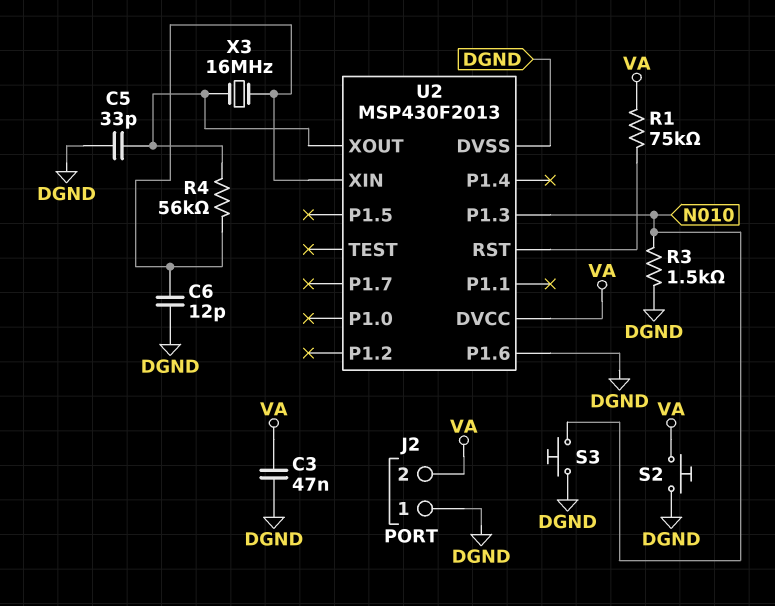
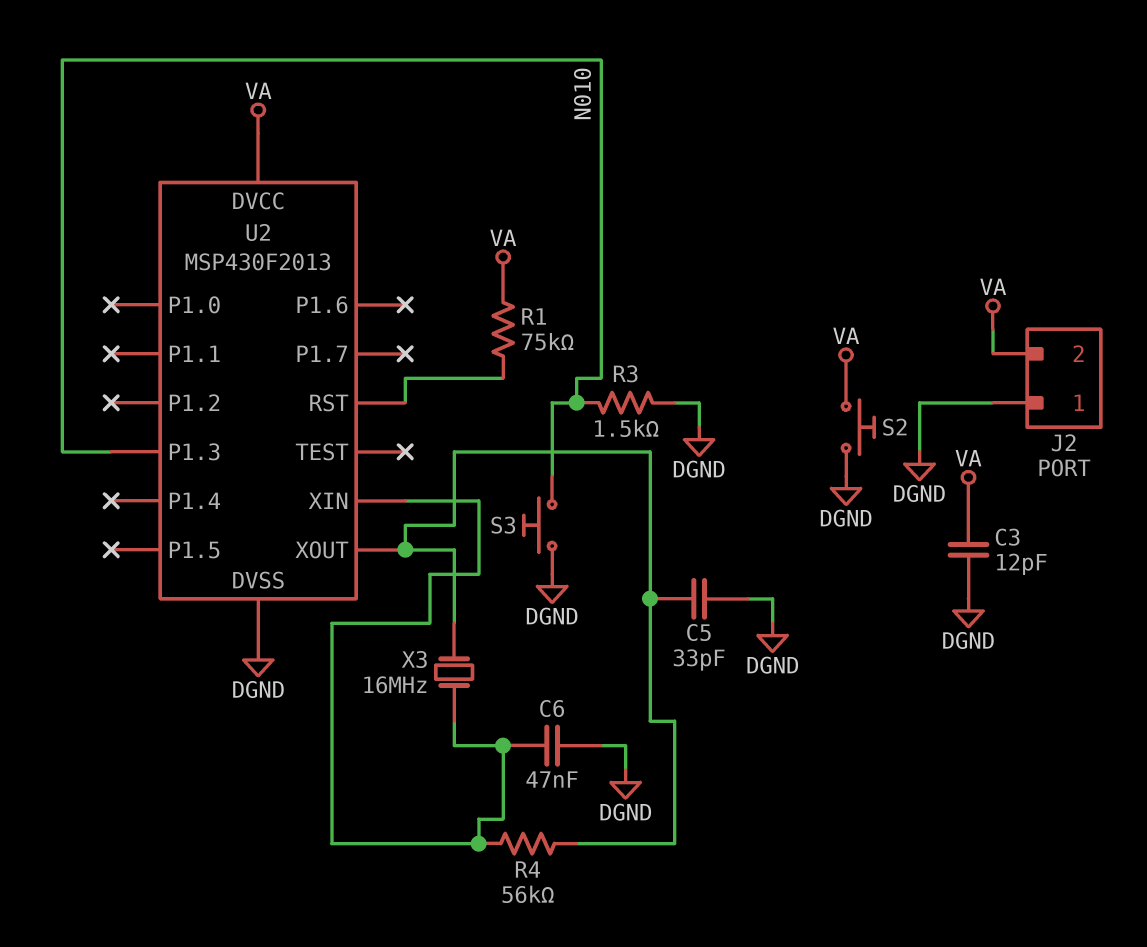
C3: 47nF (DGND, VA) -> 12pF (DGND, VA)
C6: 12pF (DGND, U2/XIN) -> 47nF (DGND, U2/XIN)
U2 pin P1.6: DGND -> none

